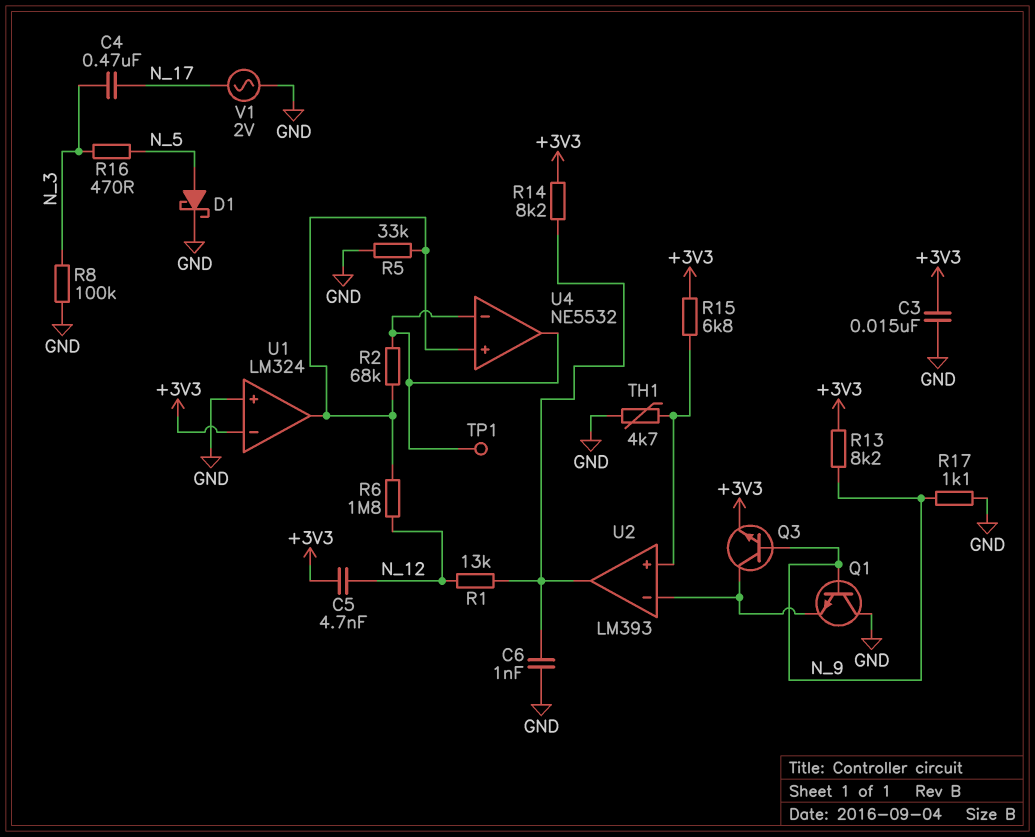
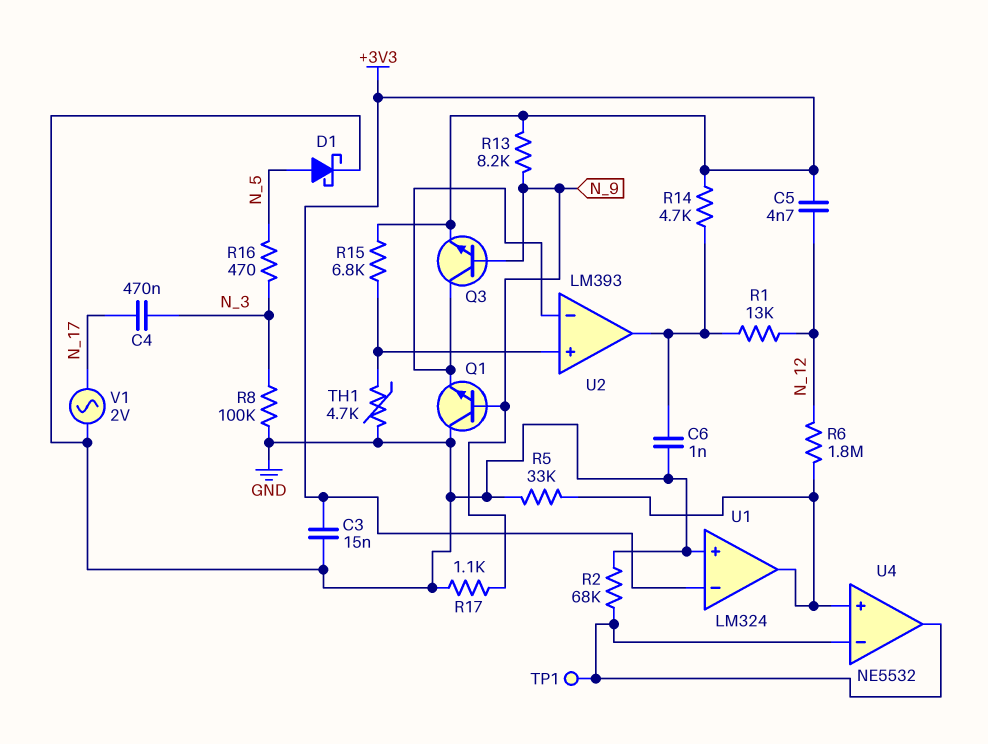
R2: 68k (U1/out, U4/in-) -> 68k (GND, U4/in-)
R14: 8.2k (+3V3, U2/out) -> 4.7k (+3V3, U2/out)

